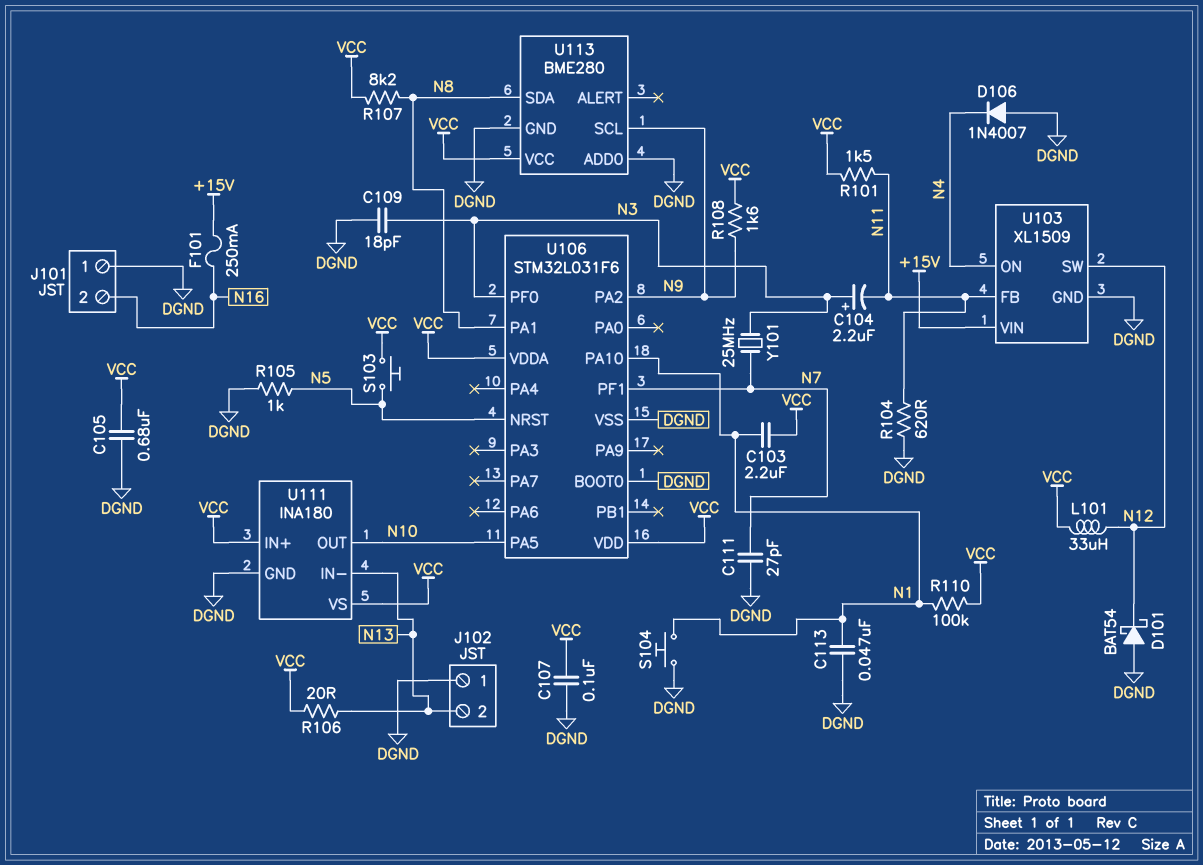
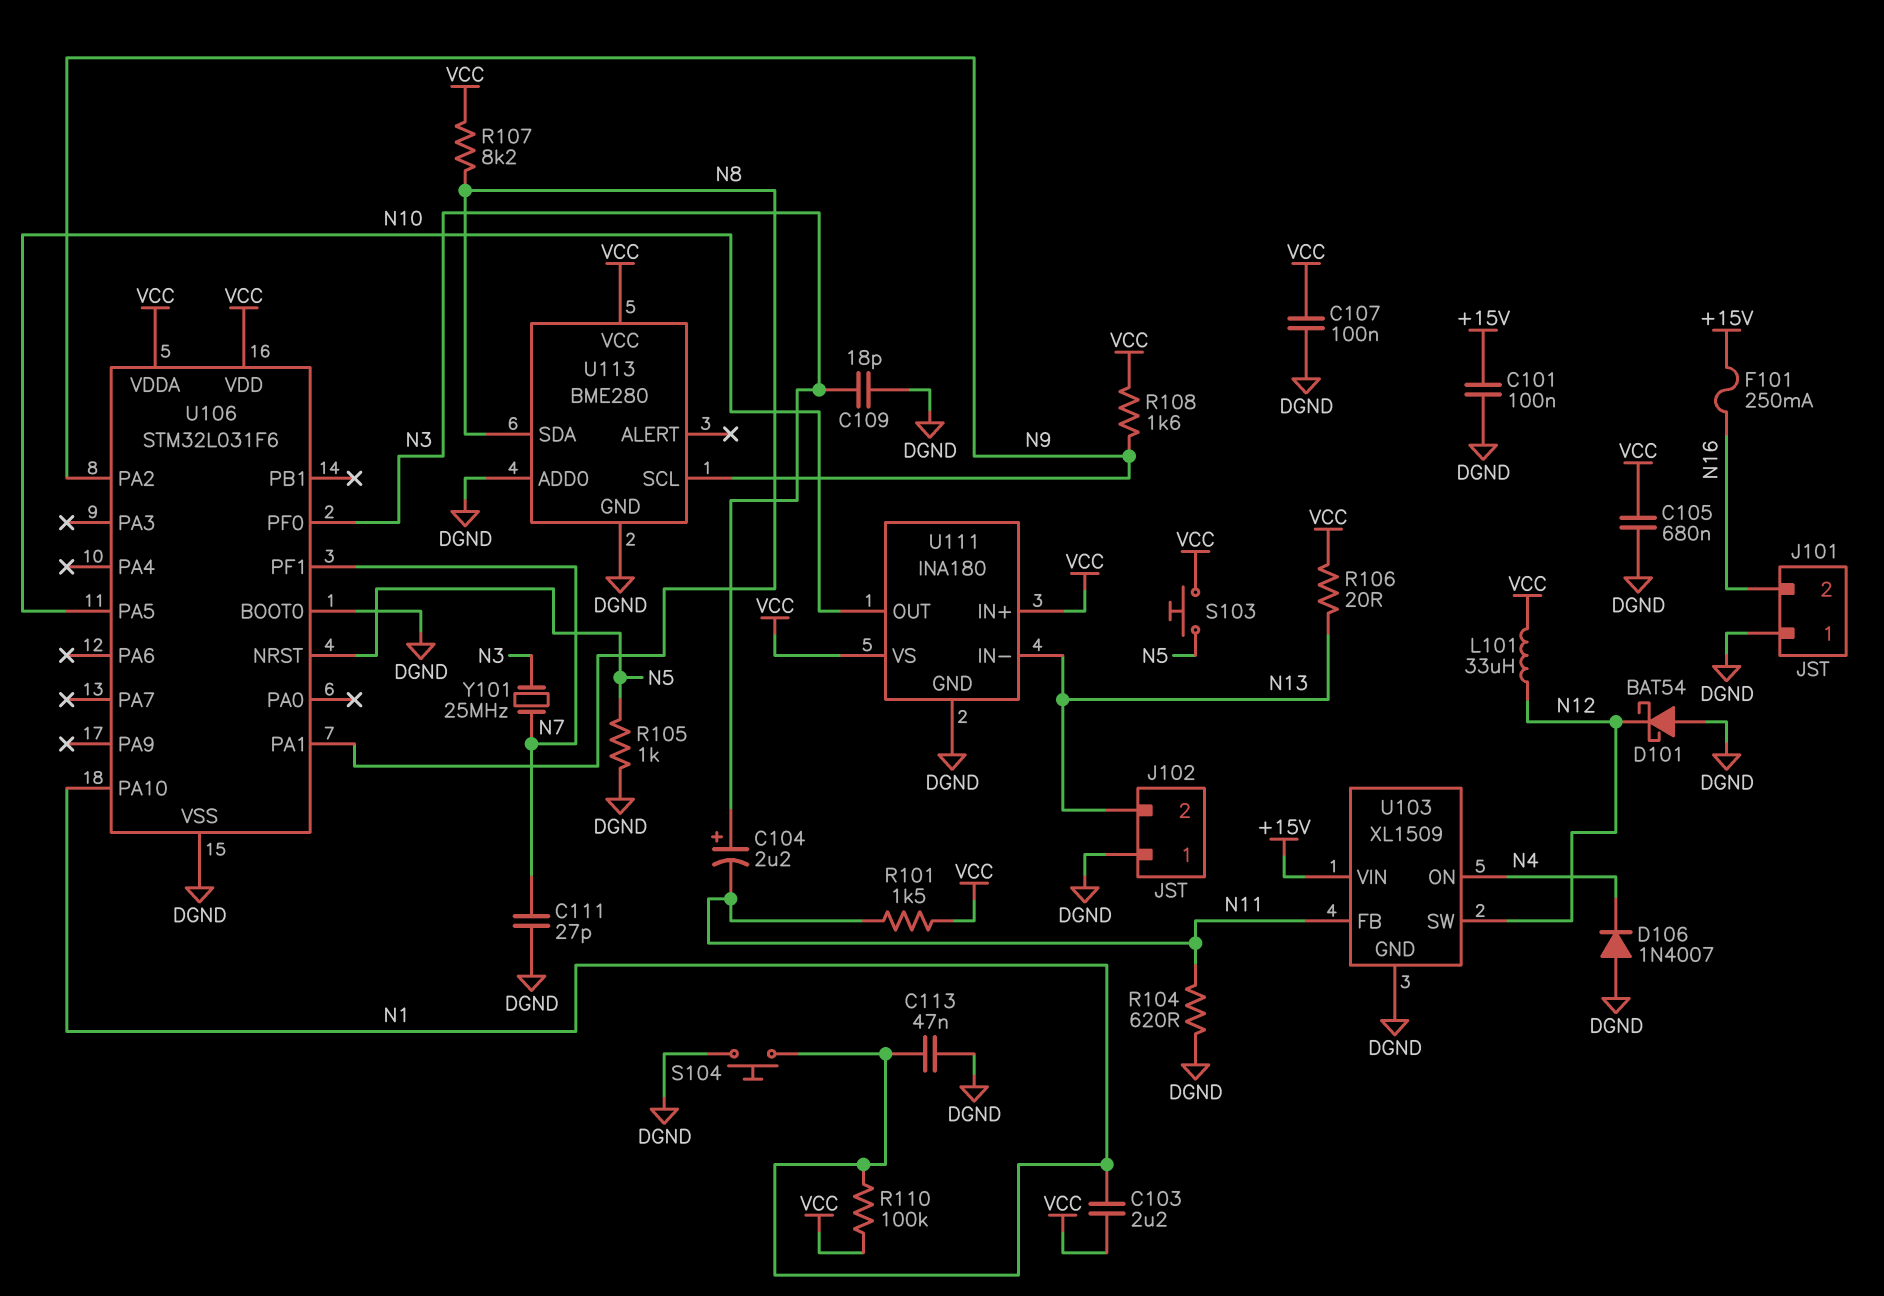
C101: none -> 100nF (+15V, DGND)

